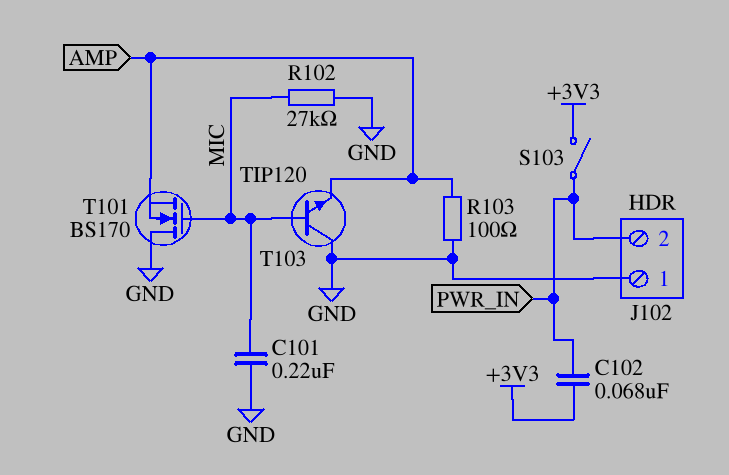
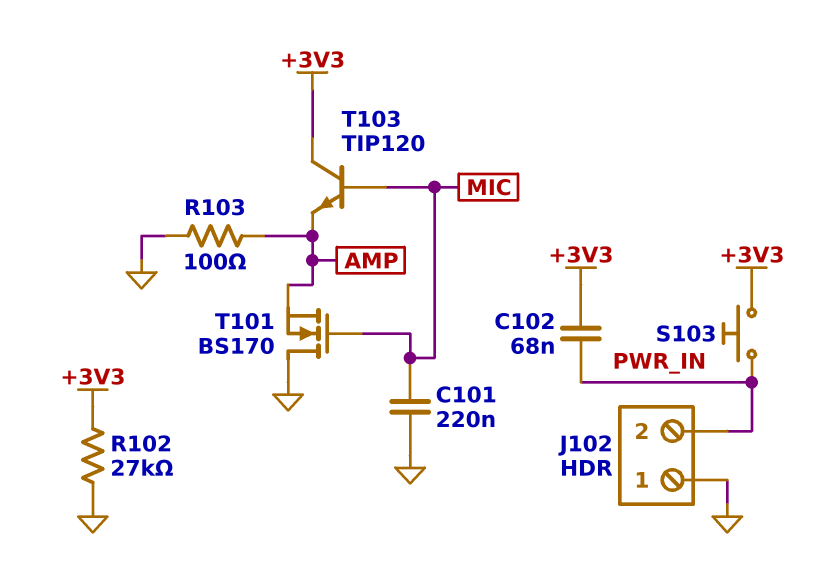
R102: 27k (GND, MIC) -> 27k (+3V3, GND)
S103: switch (+3V3, PWR_IN) -> button (+3V3, PWR_IN)
T103: NPN TIP120 (B MIC, C GND, E AMP) -> NPN TIP120 (B MIC, C +3V3, E AMP)

